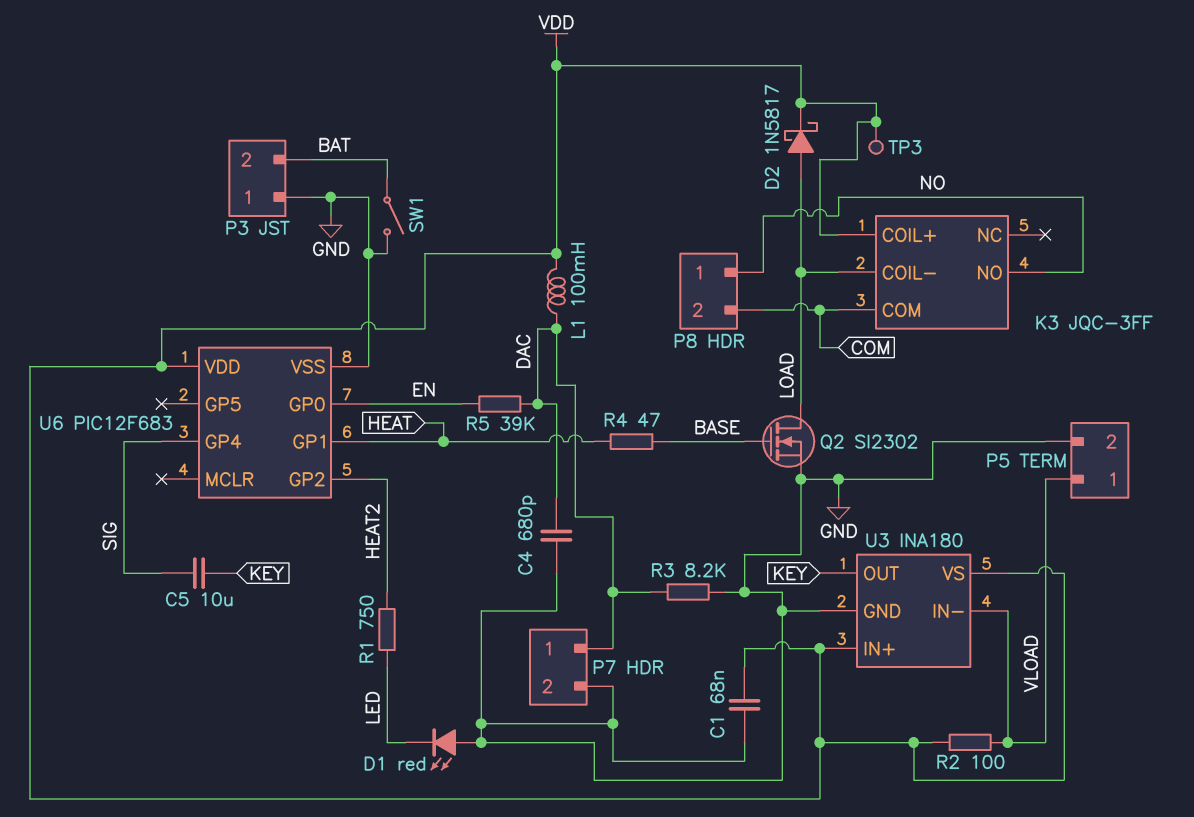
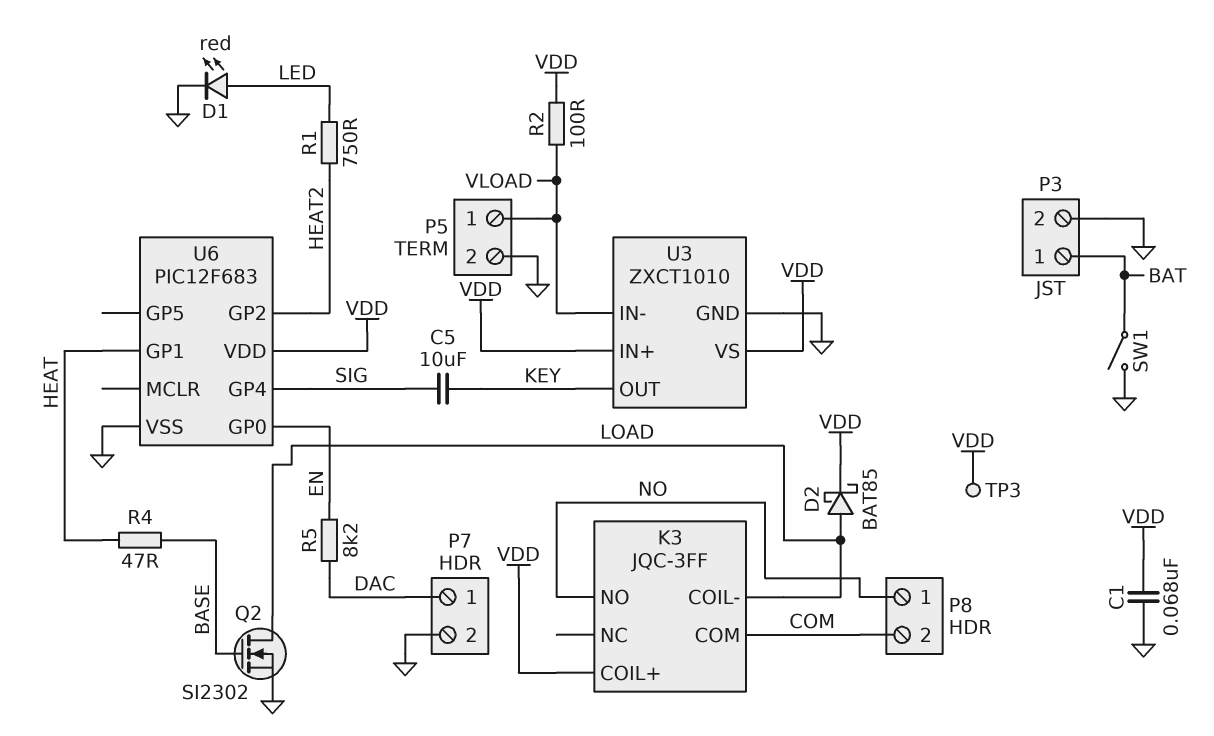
C4: 680pF (DAC, GND) -> none
D1: LED red (A GND, K LED) -> LED red (A LED, K GND)
D2: schottky 1N5817 (A LOAD, K VDD) -> schottky BAT85 (A LOAD, K VDD)
L1: 100mH (DAC, VDD) -> none
P3 pin 1: GND -> BAT
P3 pin 2: BAT -> GND
R3: 8.2k (DAC, GND) -> none
R5: 39k (DAC, EN) -> 8.2k (DAC, EN)
U3: INA180 -> ZXCT1010

